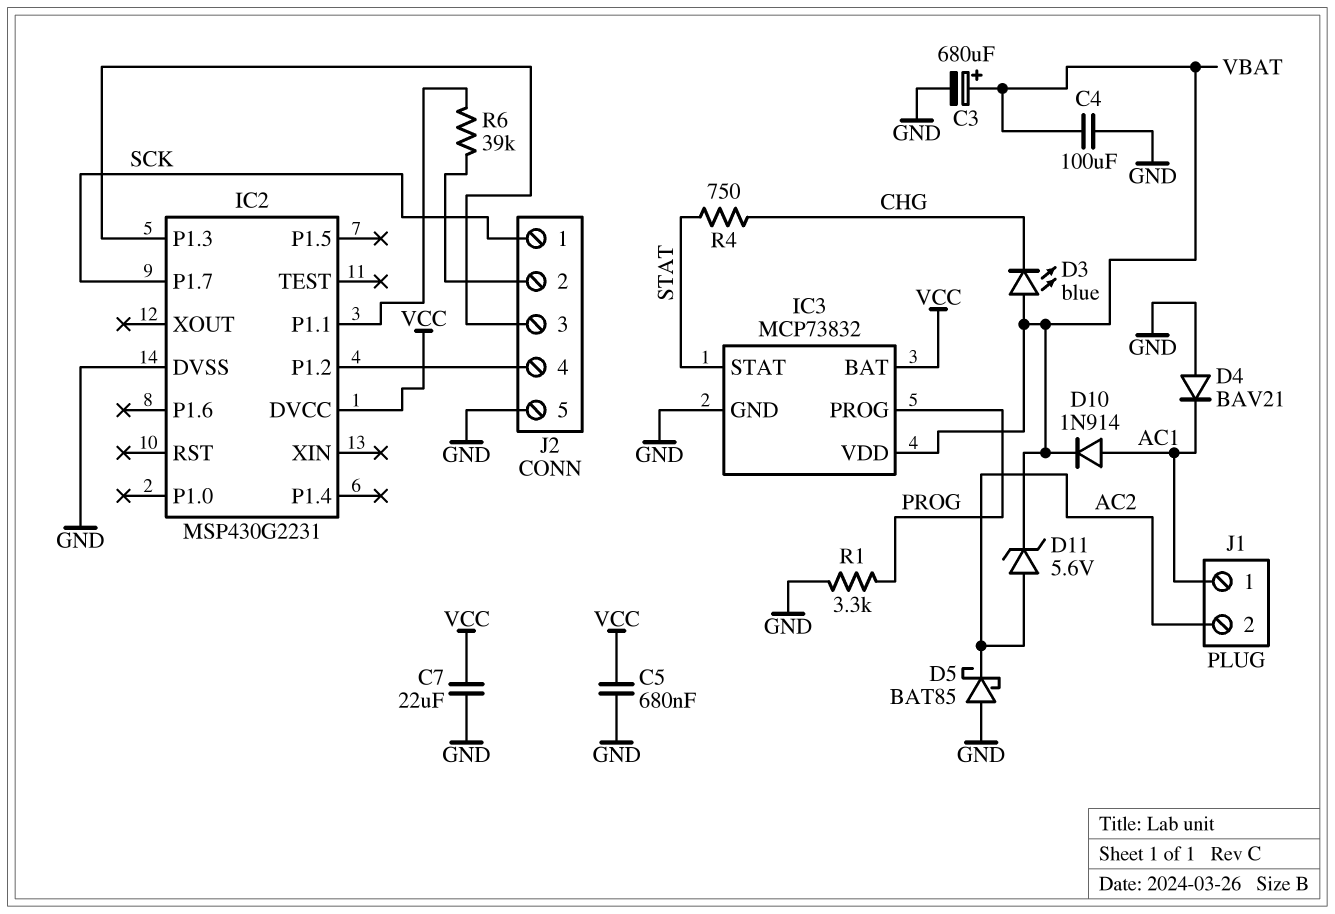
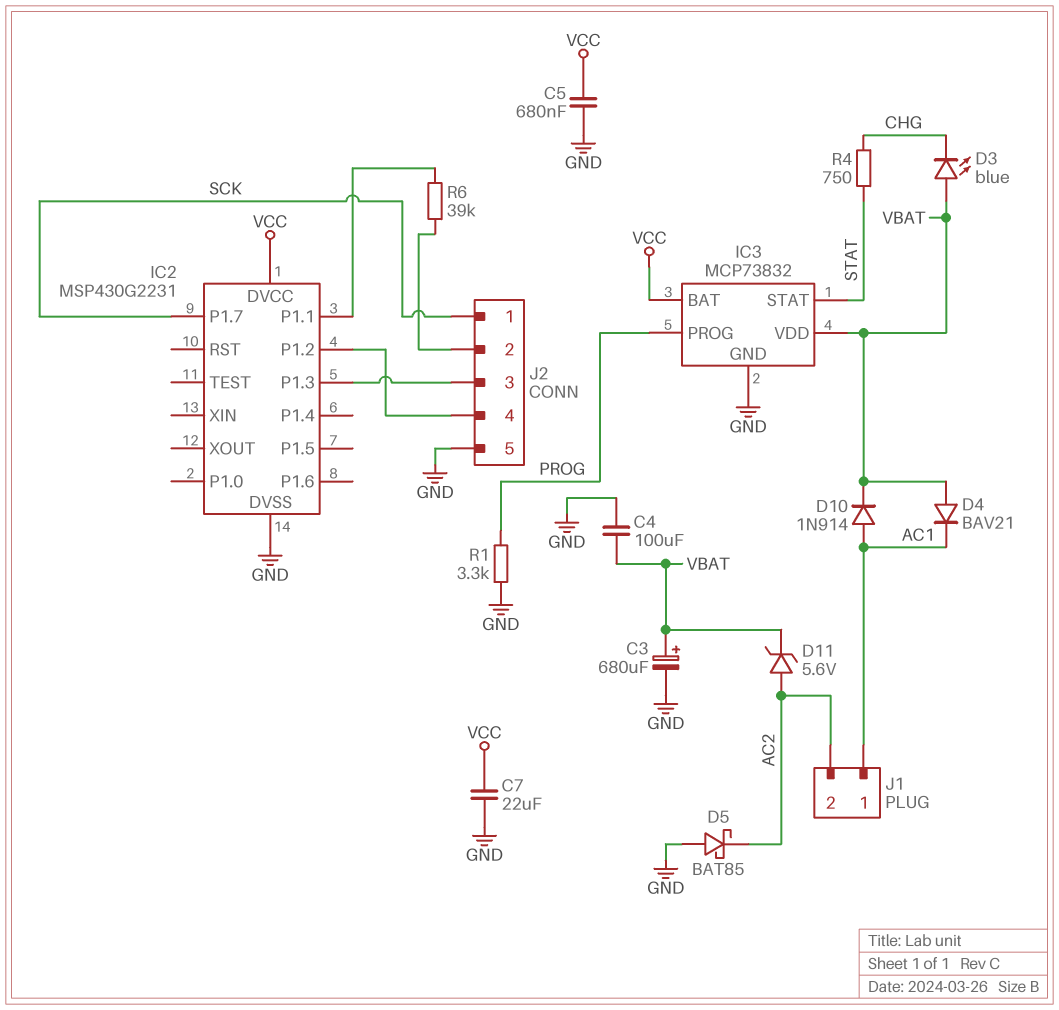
D4: diode BAV21 (A GND, K AC1) -> diode BAV21 (A VBAT, K AC1)

